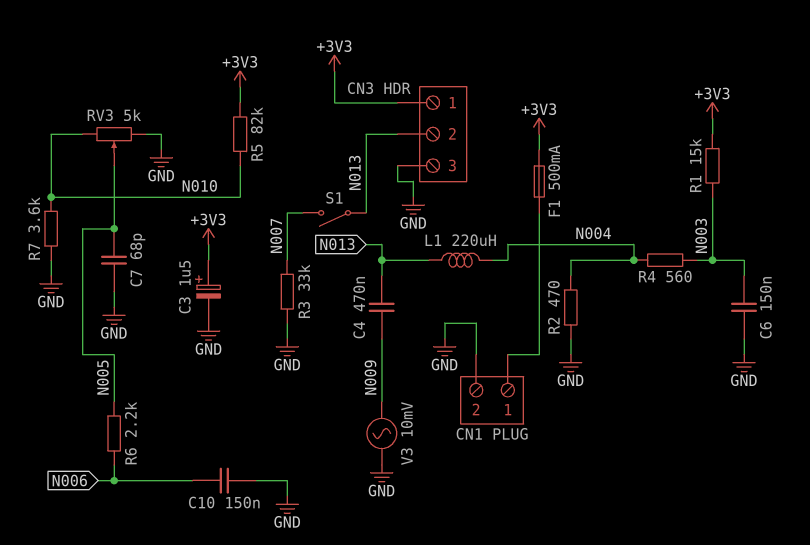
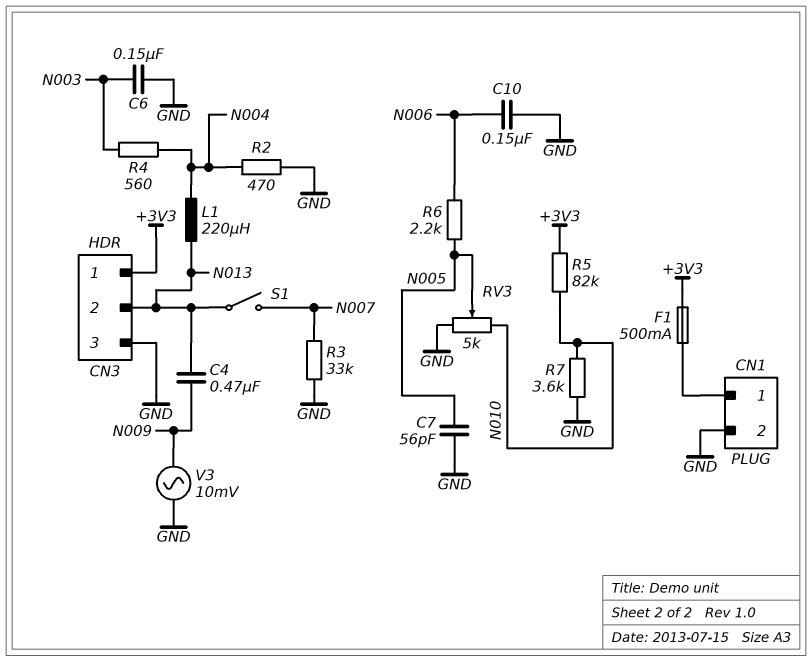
C3: 1.5uF (plus +3V3, minus GND) -> none
C7: 68pF (GND, N005) -> 56pF (GND, N005)
R1: 15k (+3V3, N003) -> none

